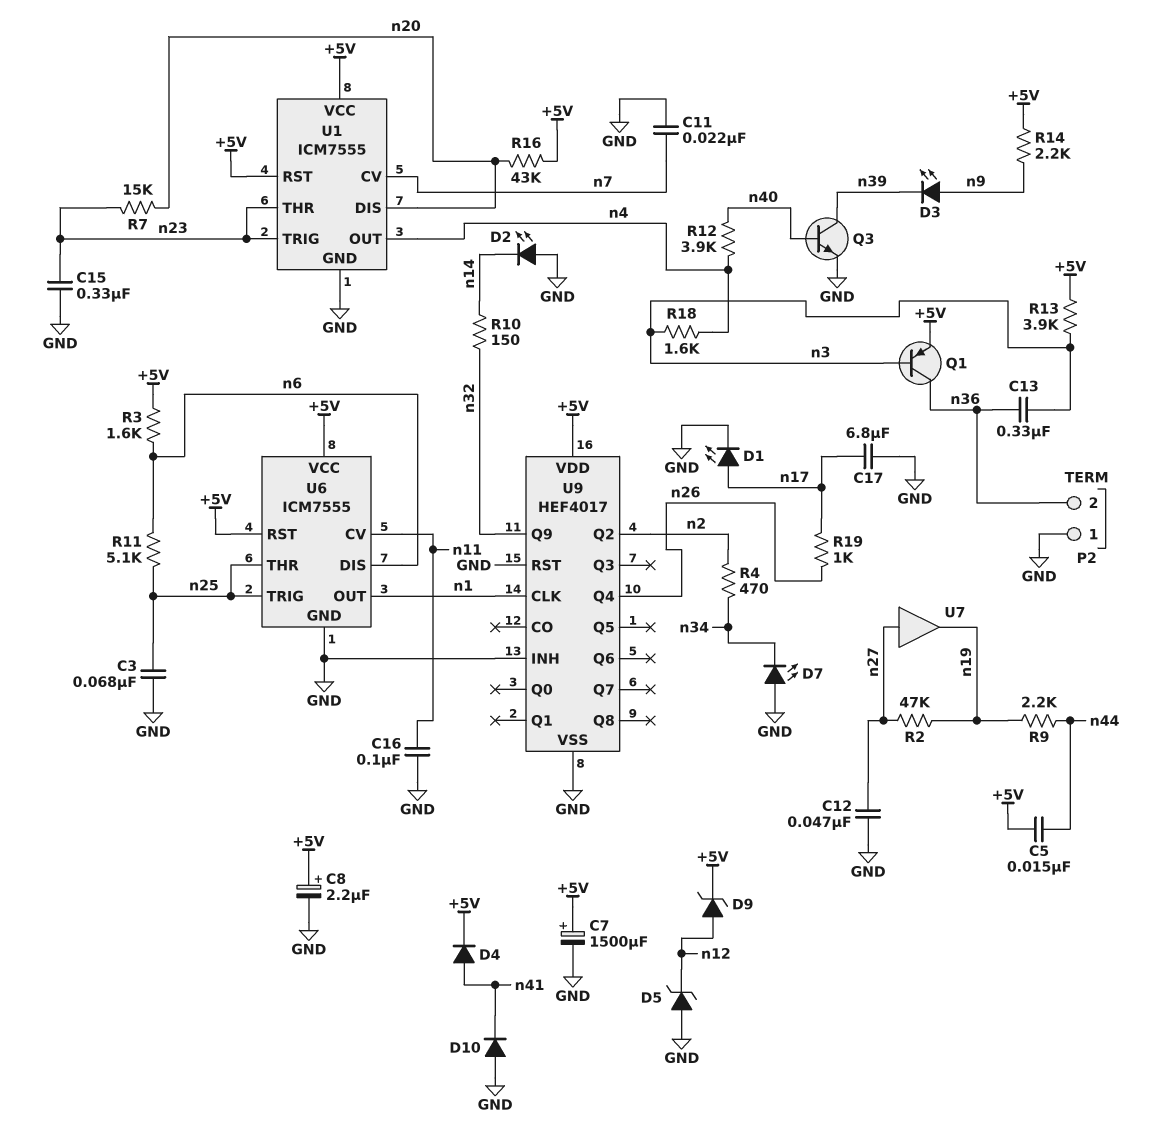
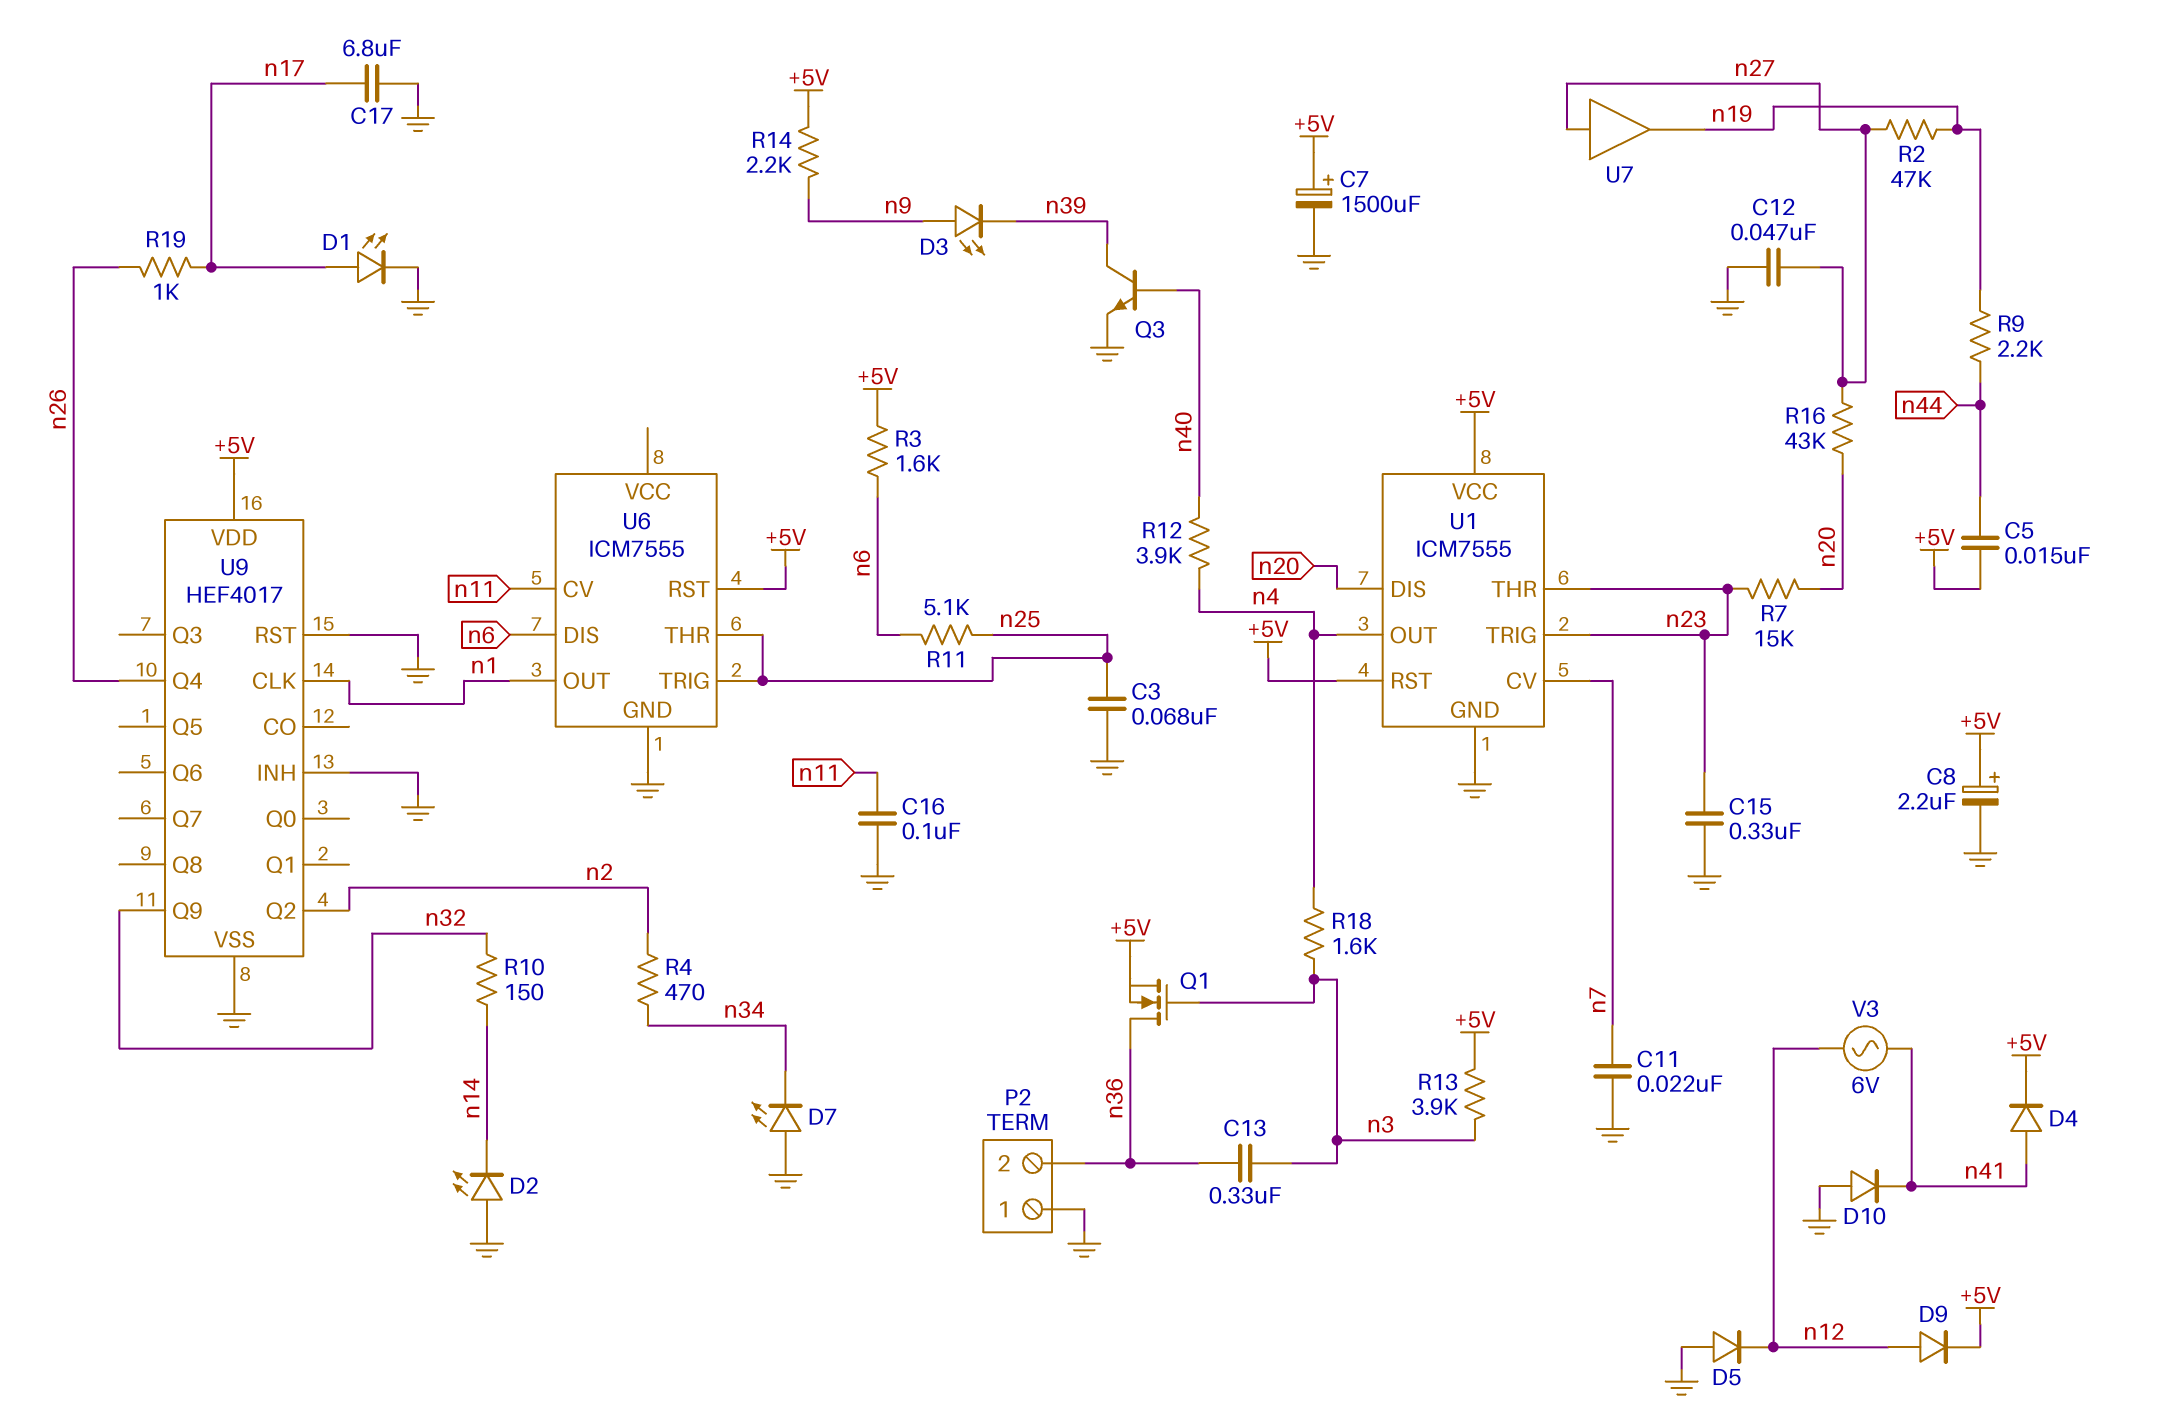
D5: zener (A GND, K n12) -> diode (A GND, K n12)
D9: zener (A n12, K +5V) -> diode (A n12, K +5V)
Q1: PNP (B n3, C n36, E +5V) -> NMOS (G n3, D n36, S +5V)
R16: 43k (+5V, n20) -> 43k (n20, n27)
U6 pin VCC: +5V -> none
V3: none -> AC 6V (n12, n41)

